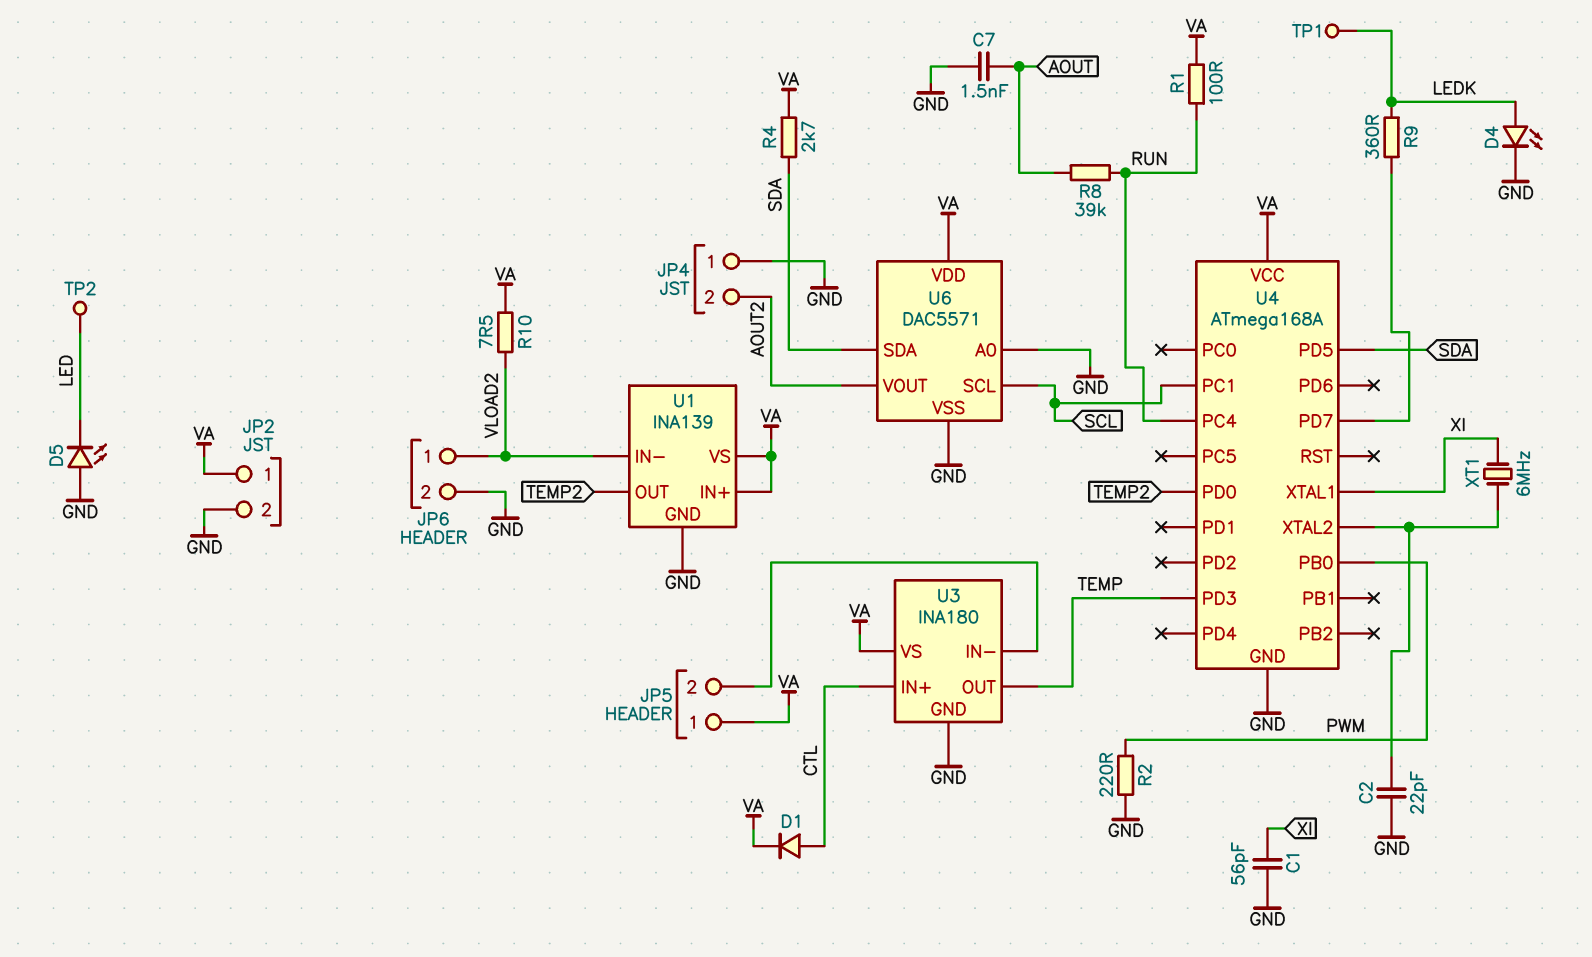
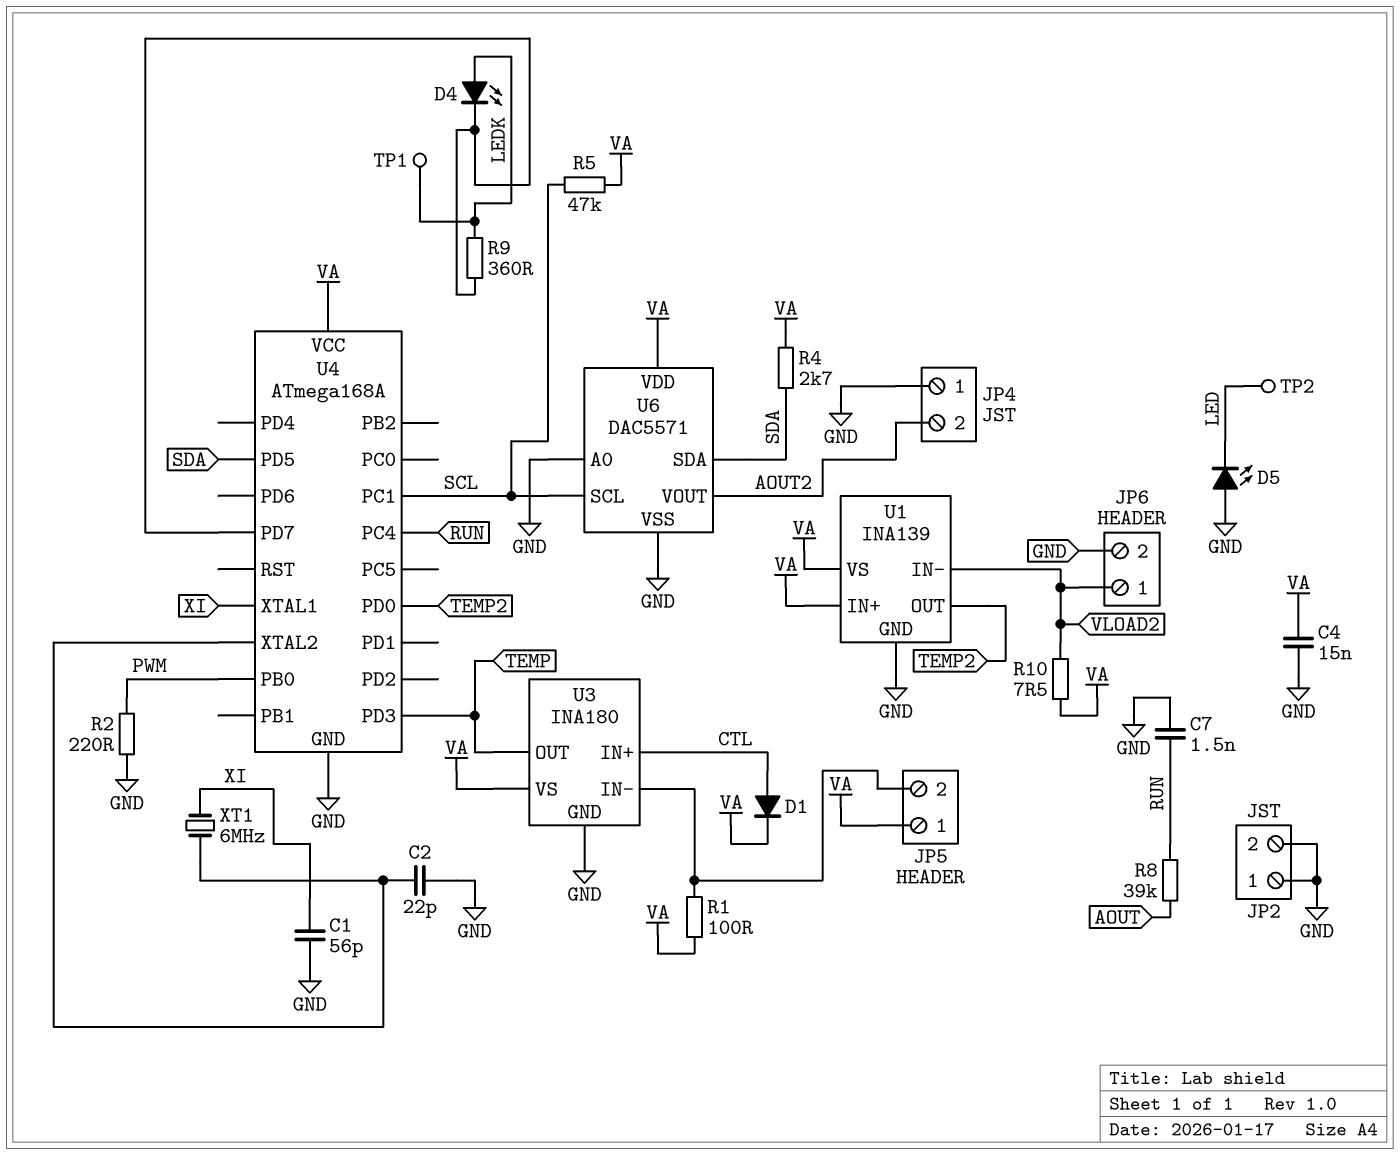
C4: none -> 15nF (GND, VA)
C7: 1.5nF (AOUT, GND) -> 1.5nF (GND, RUN)
D4: LED (A LEDK, K GND) -> LED (A LEDK, K U4/PD7)
JP2 pin 1: VA -> GND
R1: 100 (RUN, VA) -> 100 (JP5/2, VA)
R5: none -> 47k (SCL, VA)

